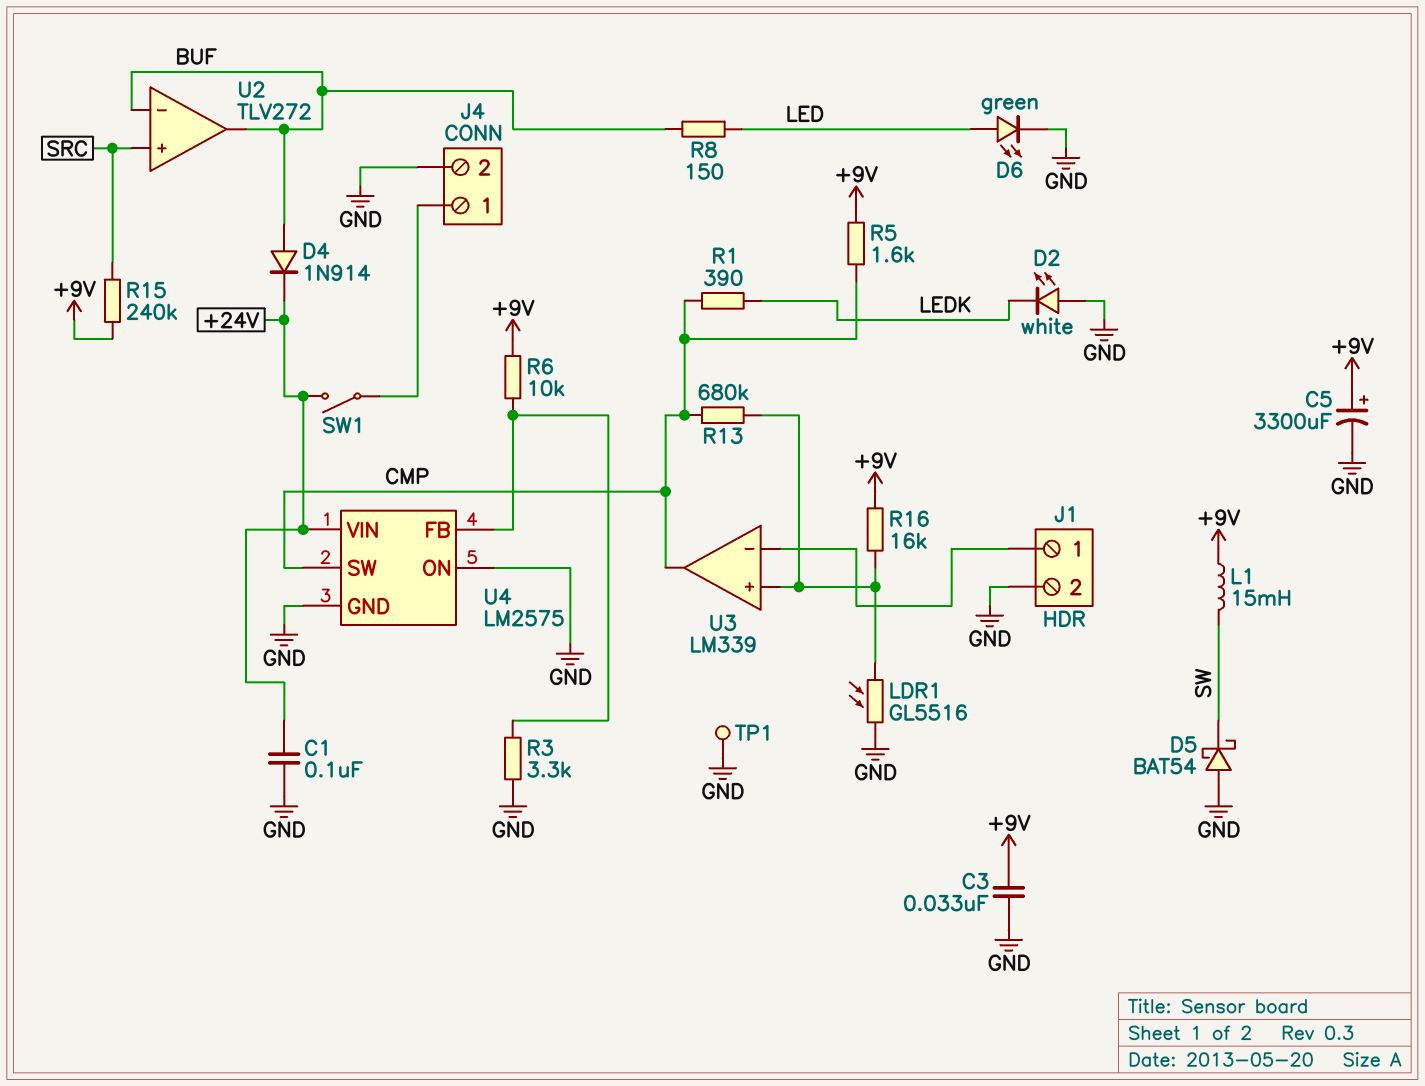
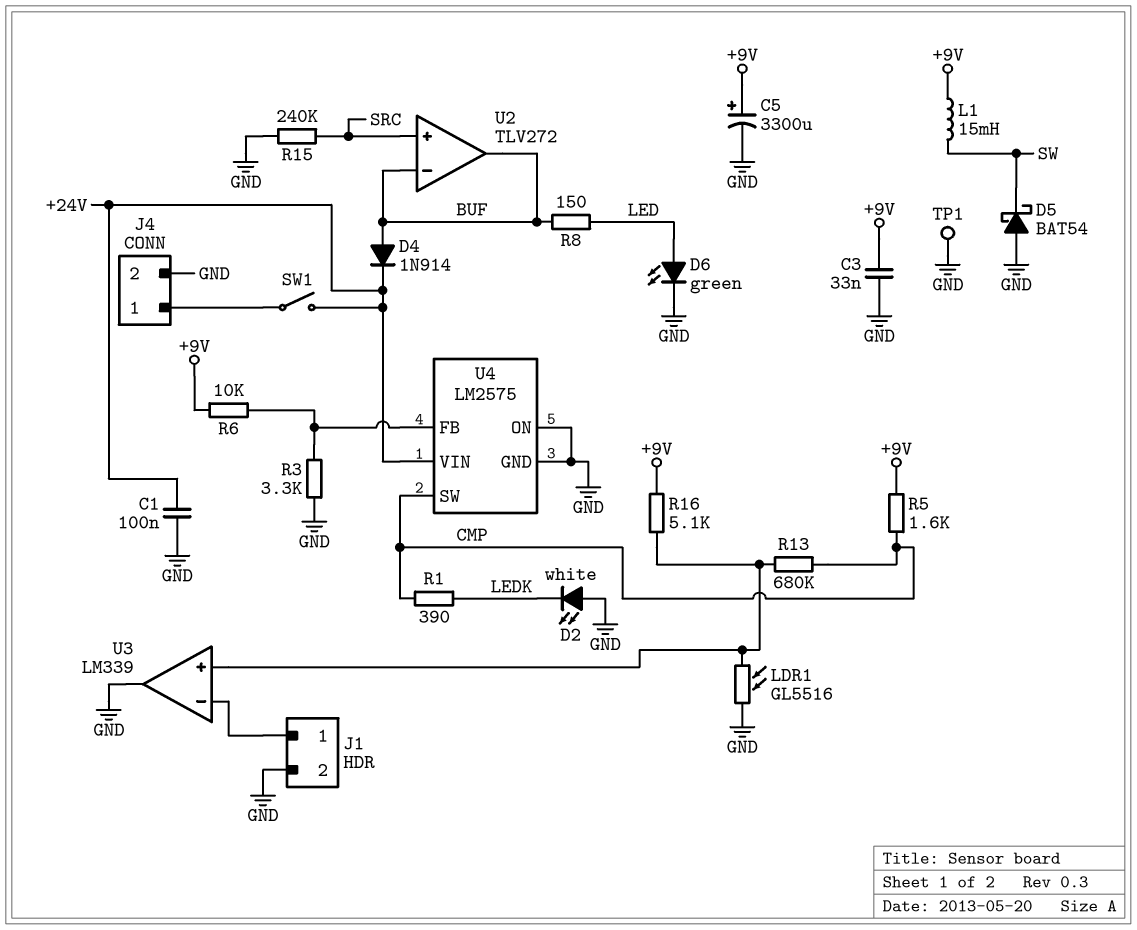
R15: 240k (+9V, SRC) -> 240k (GND, SRC)
R16: 16k (+9V, U3/in+) -> 5.1k (+9V, U3/in+)
U3 pin out: CMP -> GND

